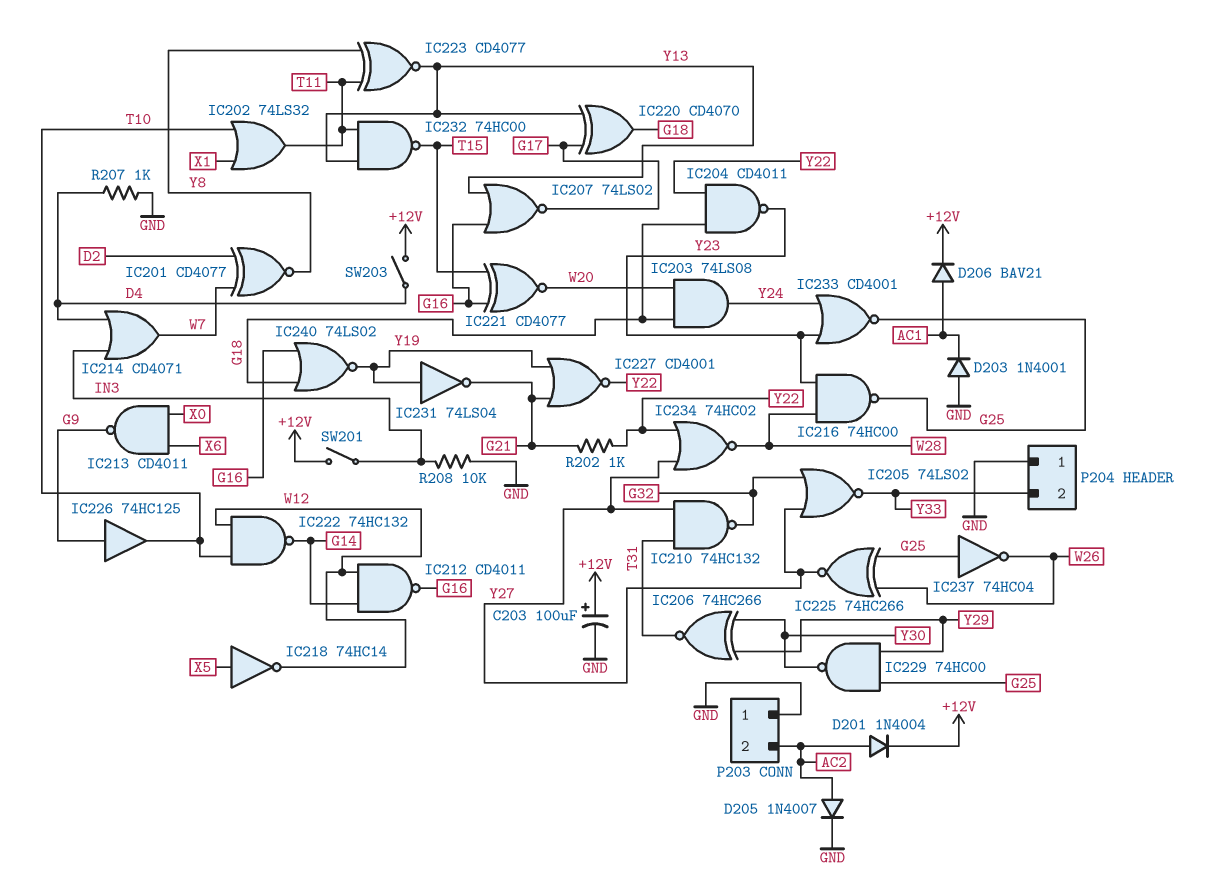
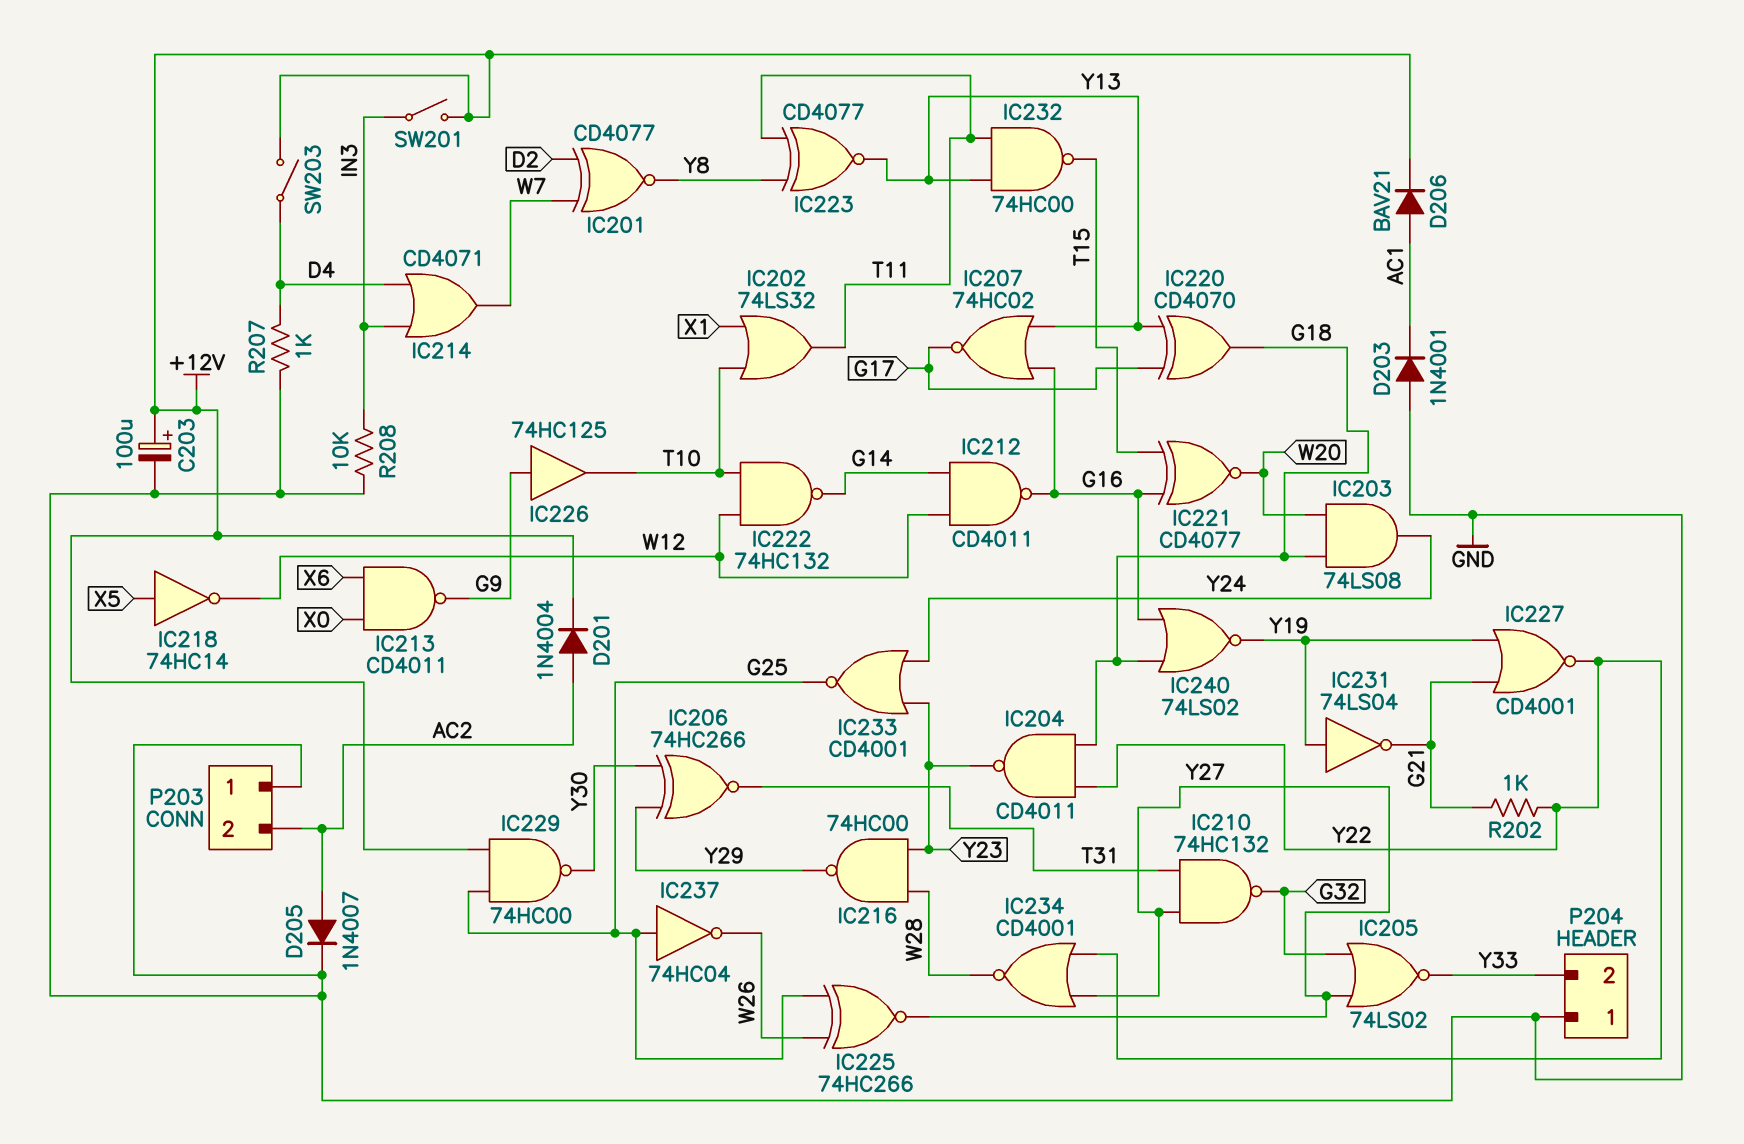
IC207: NOR 74LS02 (in G16, in Y13, out G17) -> NOR 74HC02 (in G16, in Y13, out G17)
IC216: NAND 74HC00 (in W28, in Y23, out G25) -> NAND 74HC00 (in W28, in Y23, out Y29)
IC229: NAND 74HC00 (in G25, in Y29, out Y30) -> NAND 74HC00 (in +12V, in G25, out Y30)
IC234: NOR 74HC02 (in Y22, in Y27, out W28) -> NOR CD4001 (in Y22, in Y27, out W28)

